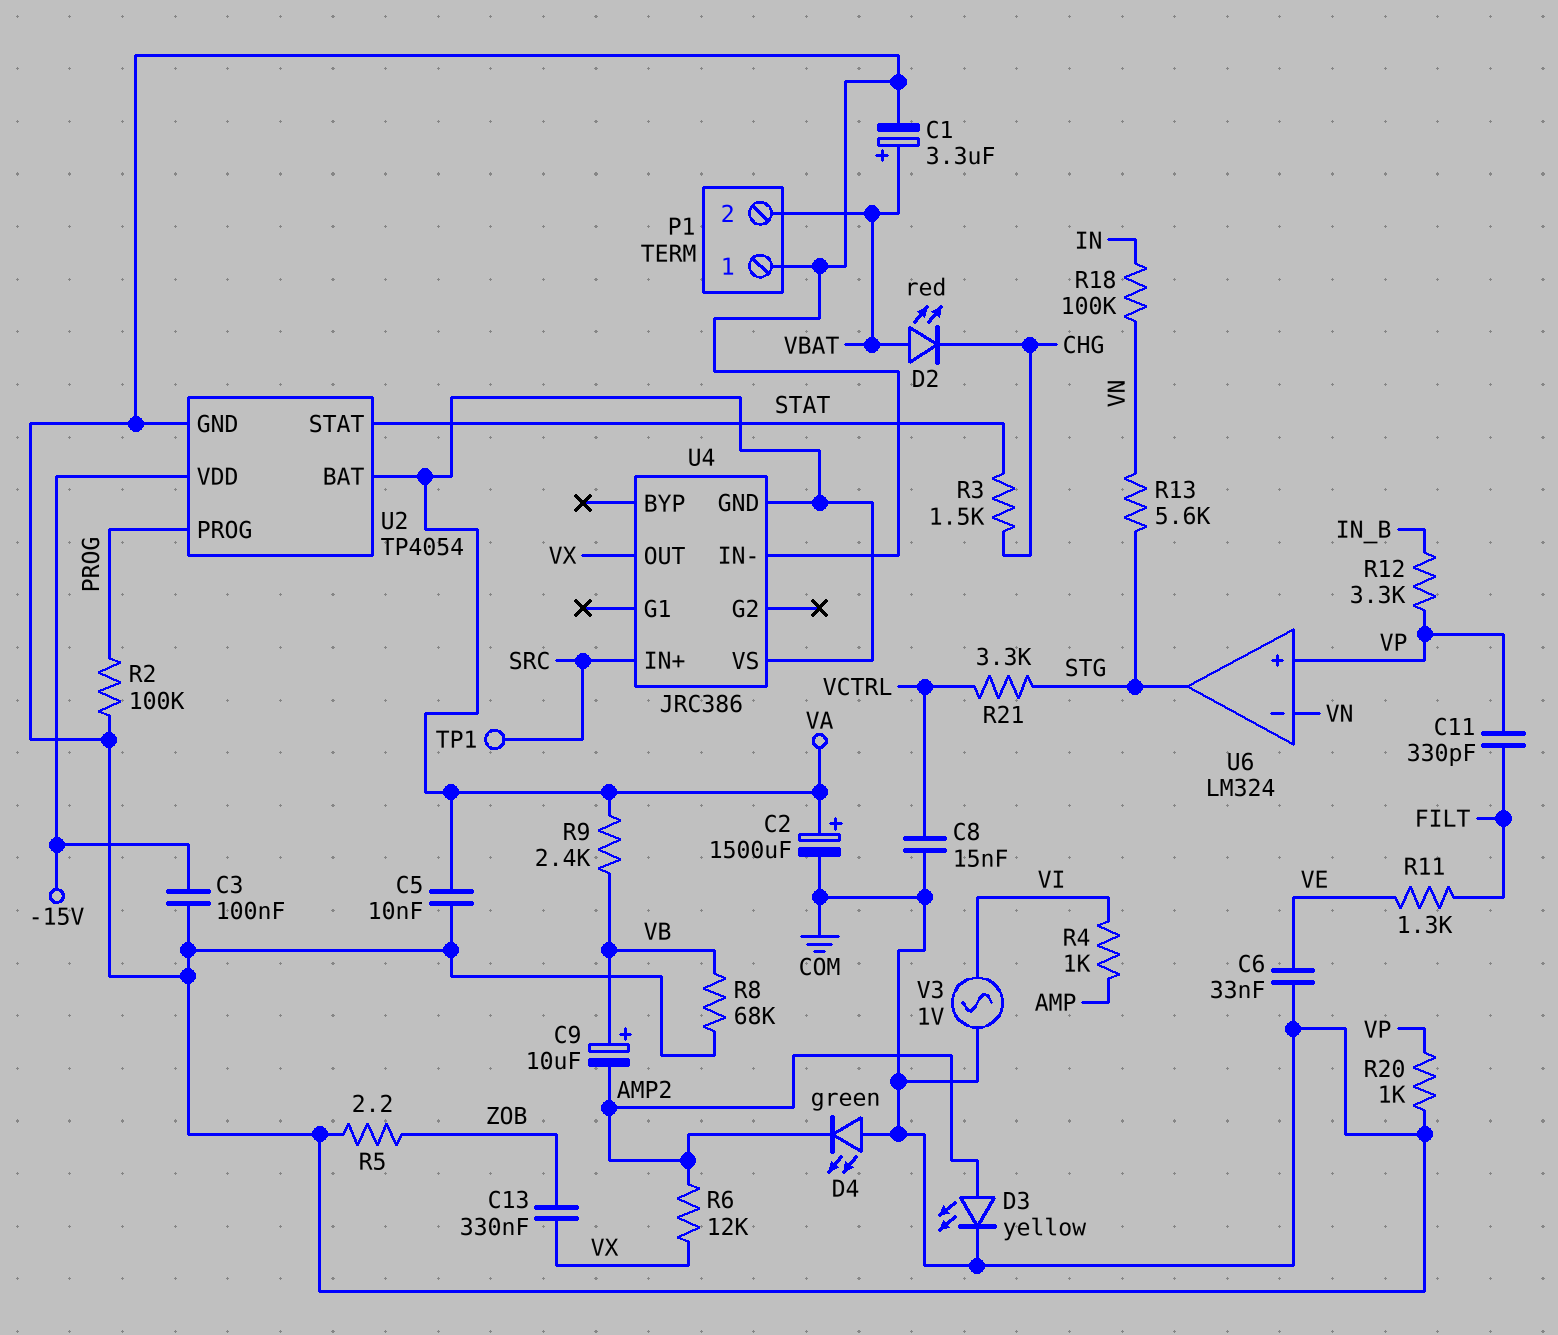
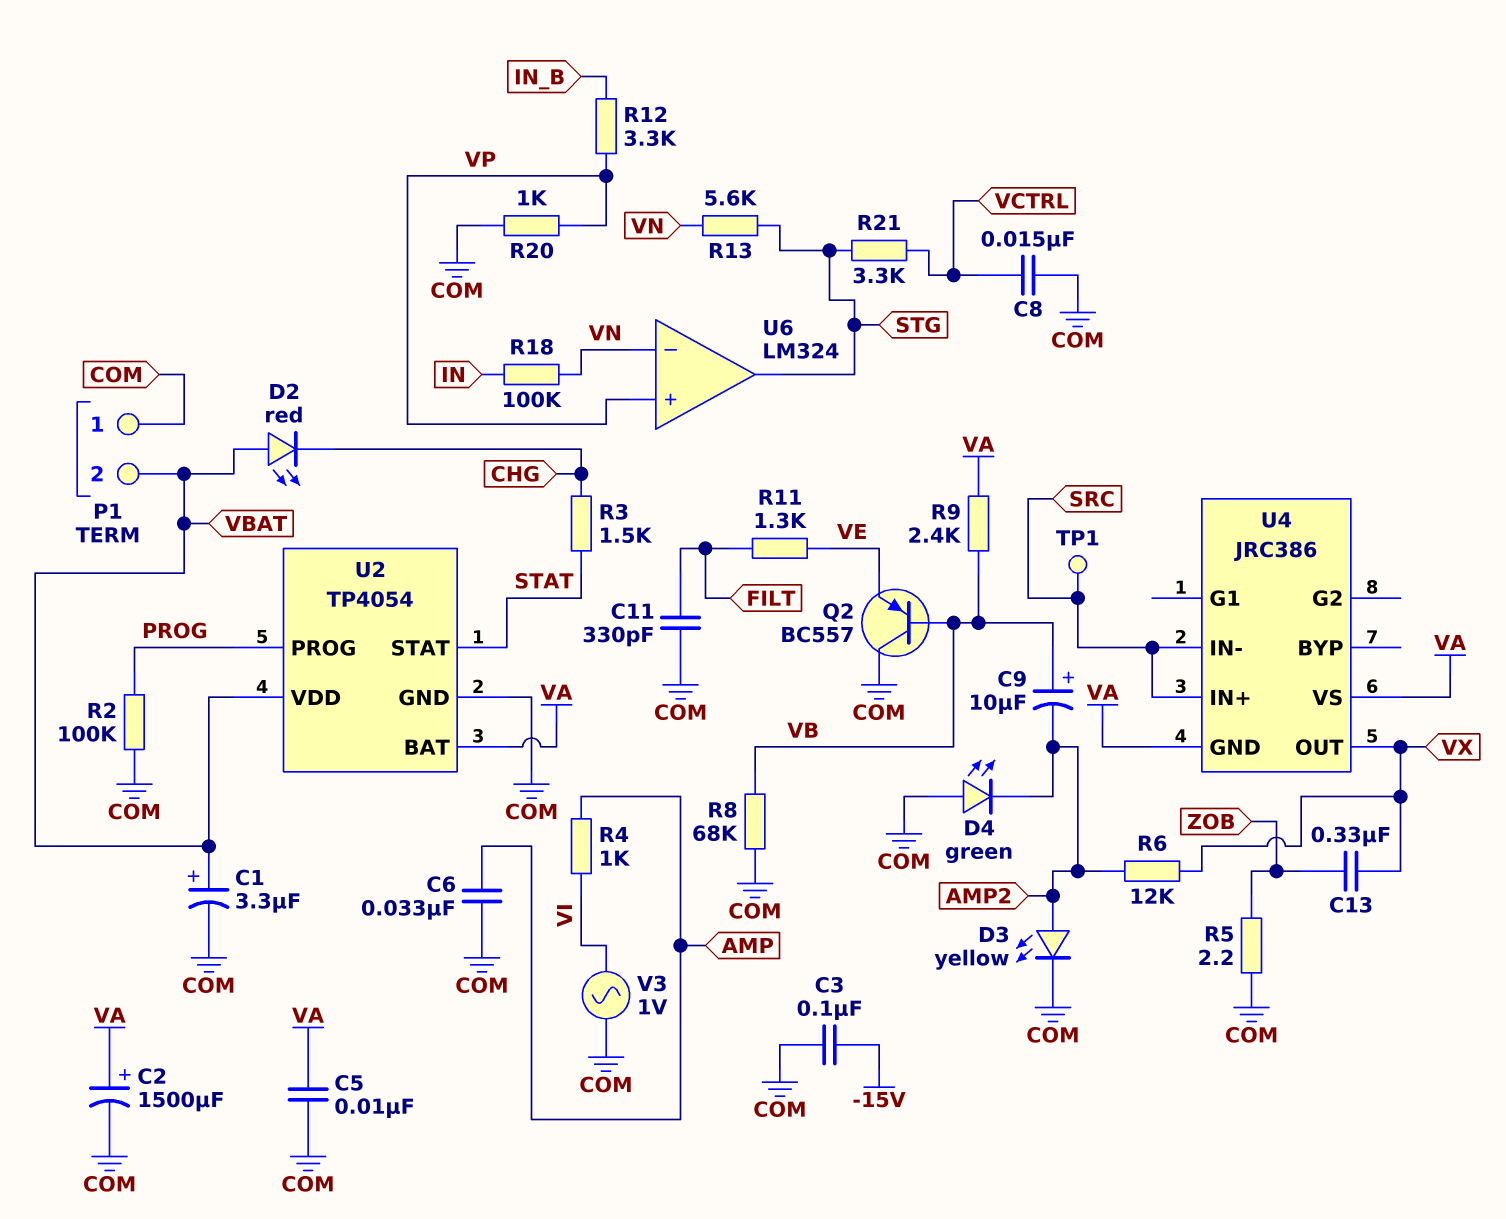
C6: 33nF (COM, VE) -> 33nF (AMP, COM)
C11: 330pF (FILT, VP) -> 330pF (COM, FILT)
Q2: none -> PNP BC557 (B VB, C COM, E VE)
U2 pin VDD: -15V -> VBAT
U4 pin IN-: COM -> SRC

